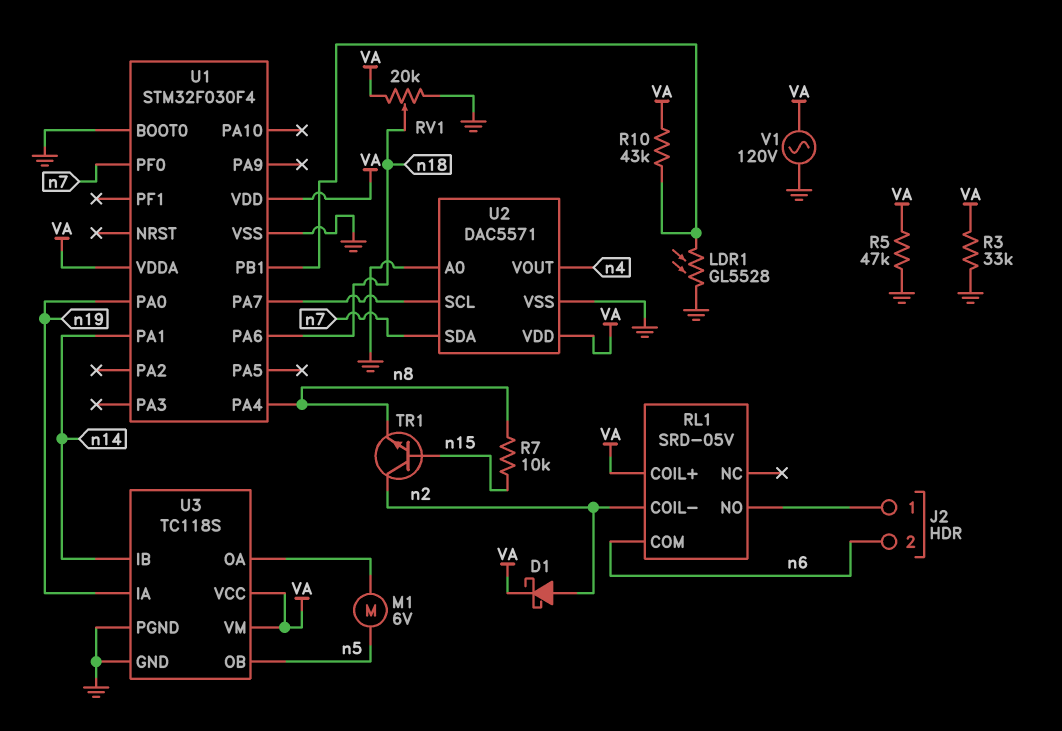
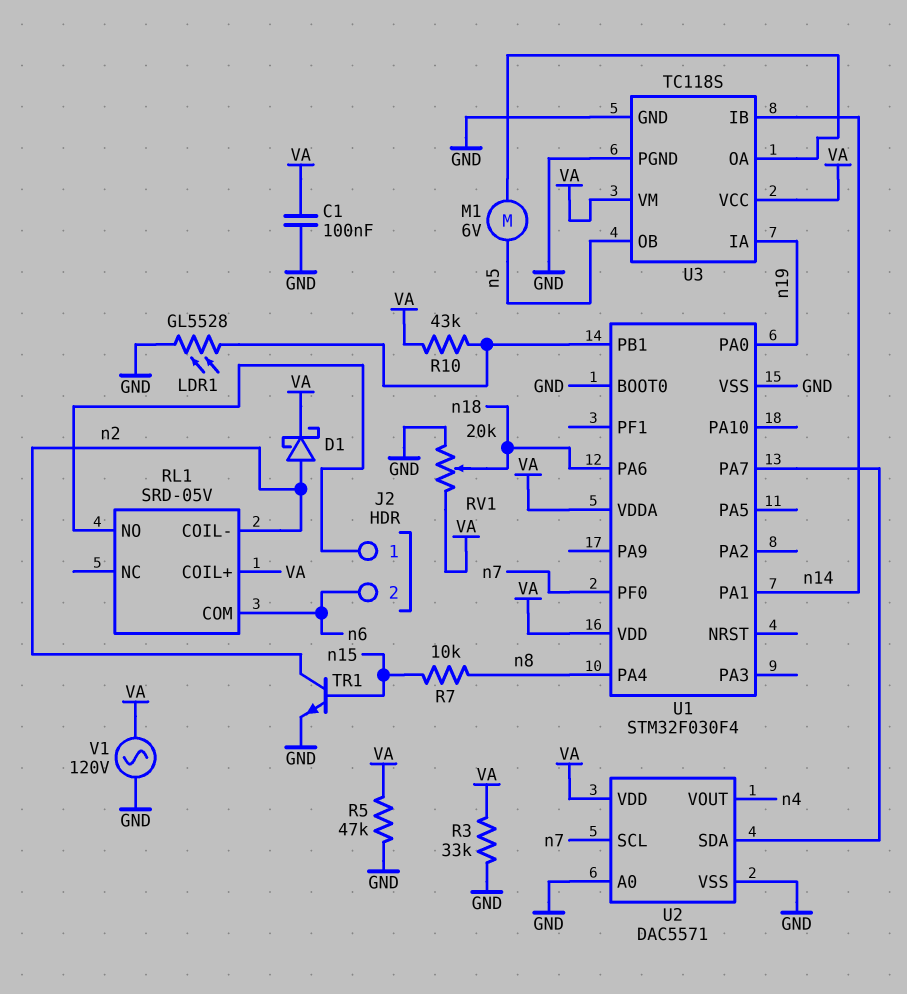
C1: none -> 100nF (GND, VA)
TR1: NPN (B n15, C n2, E n8) -> NPN (B n15, C n2, E GND)
U2 pin SCL: U1/PA7 -> n7
U2 pin SDA: n7 -> U1/PA7

